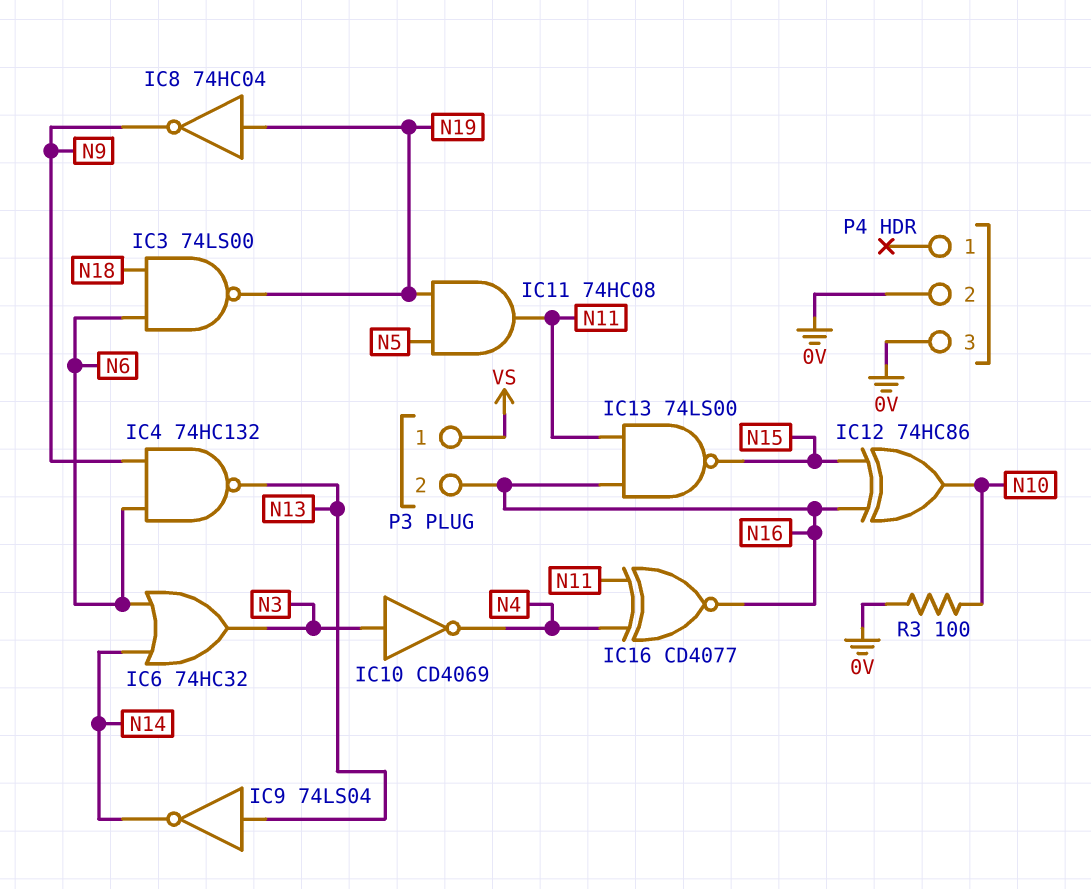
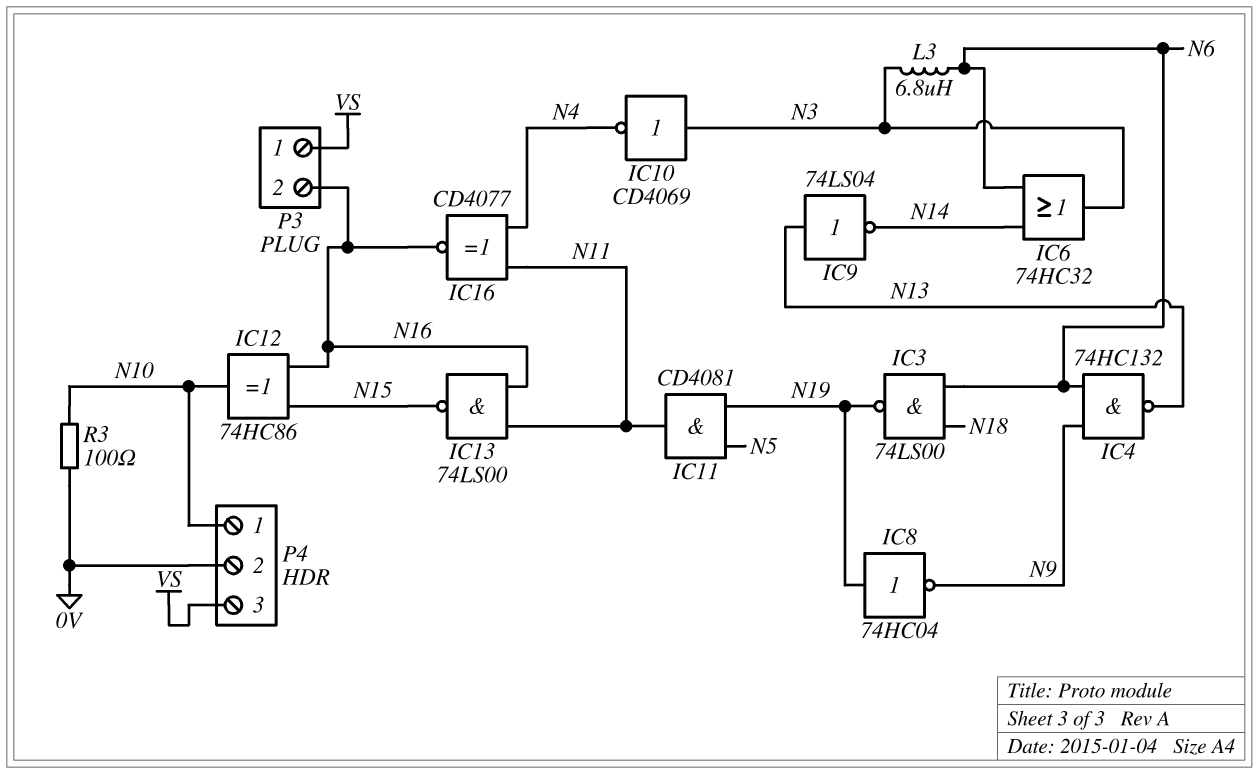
IC11: AND 74HC08 (in N5, in N19, out N11) -> AND CD4081 (in N5, in N19, out N11)
L3: none -> 6.8uH (N3, N6)
P4 pin 1: none -> N10
P4 pin 3: 0V -> VS

